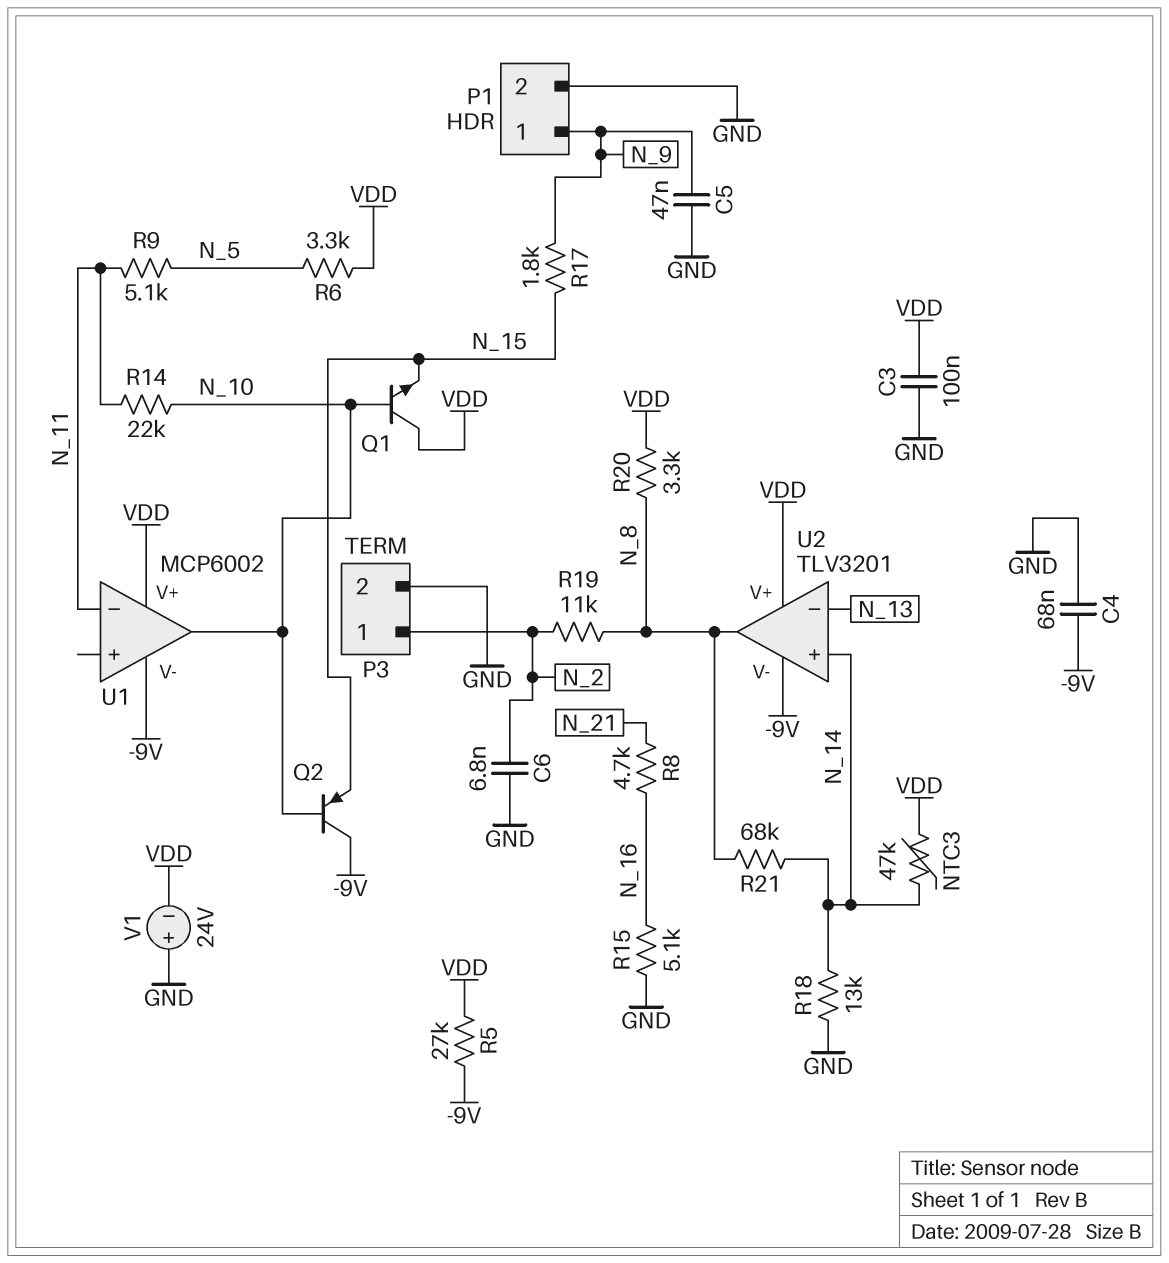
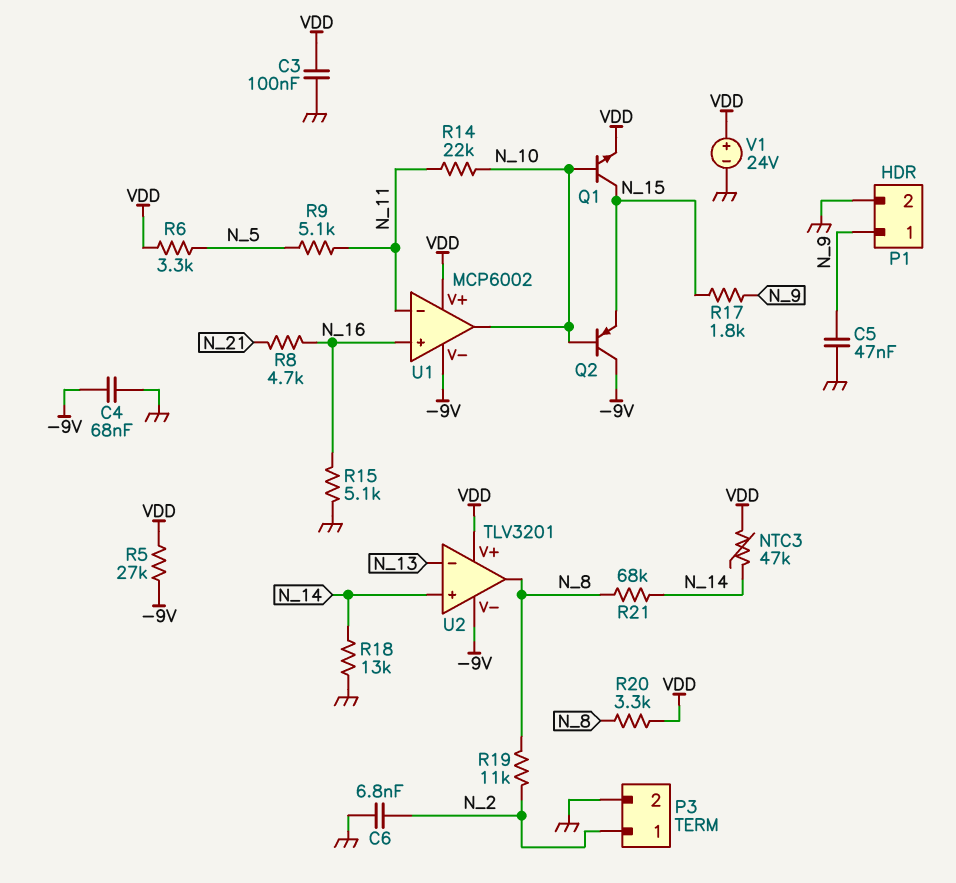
Q1: NPN (B N_10, C VDD, E N_15) -> NPN (B N_10, C N_15, E VDD)
U1 pin in+: none -> N_16
V1: 24V (plus GND, minus VDD) -> 24V (plus VDD, minus GND)

